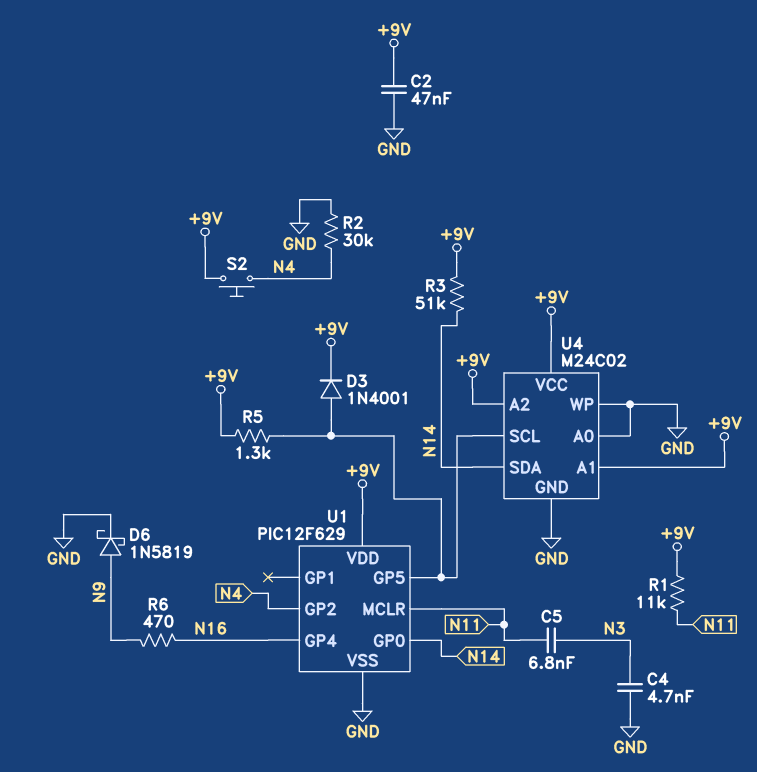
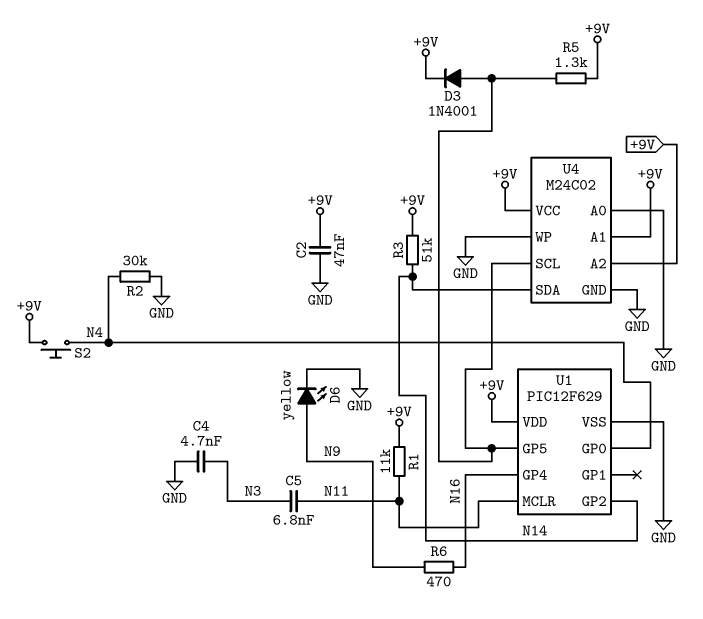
D6: schottky 1N5819 (A N9, K GND) -> LED yellow (A N9, K GND)
U1 pin GP0: N14 -> N4
U1 pin GP2: N4 -> N14

